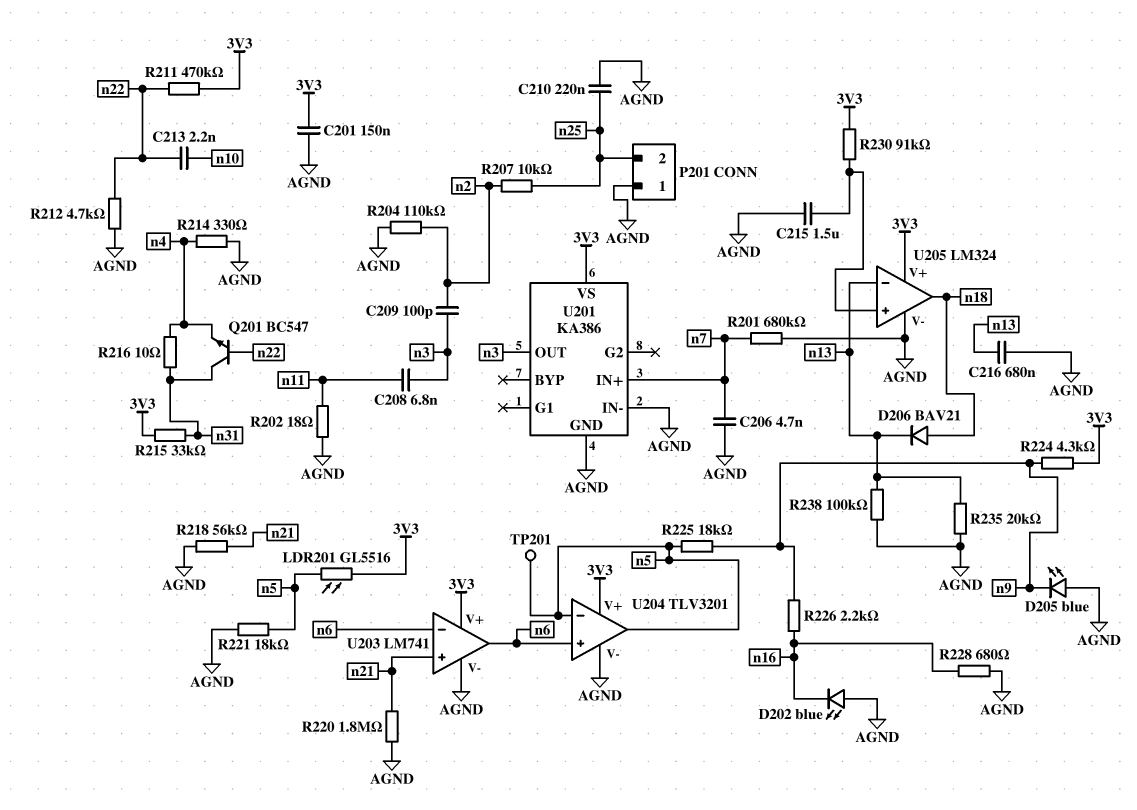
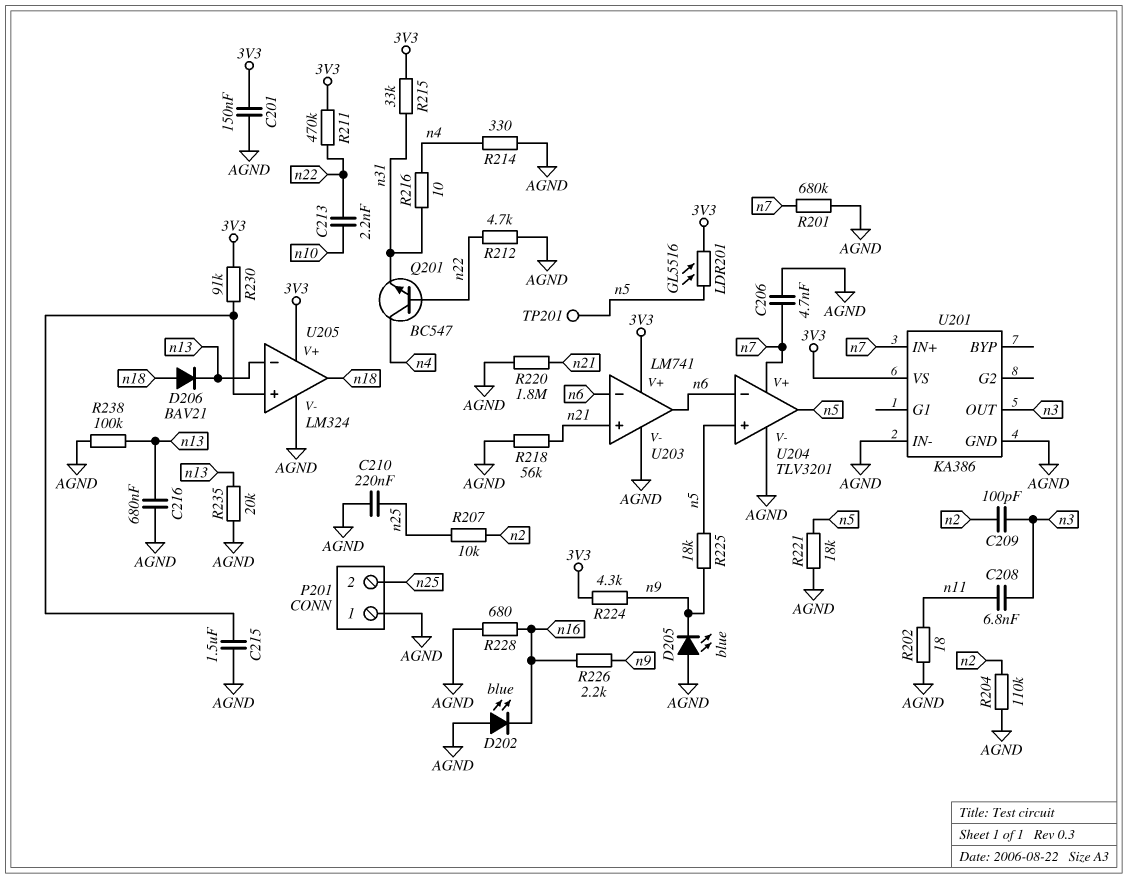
Q201: NPN BC547 (B n22, C n31, E n4) -> NPN BC547 (B n22, C n4, E n31)
U204 pin V+: 3V3 -> n7
U204 pin in+: n6 -> n5
U204 pin in-: n5 -> n6

